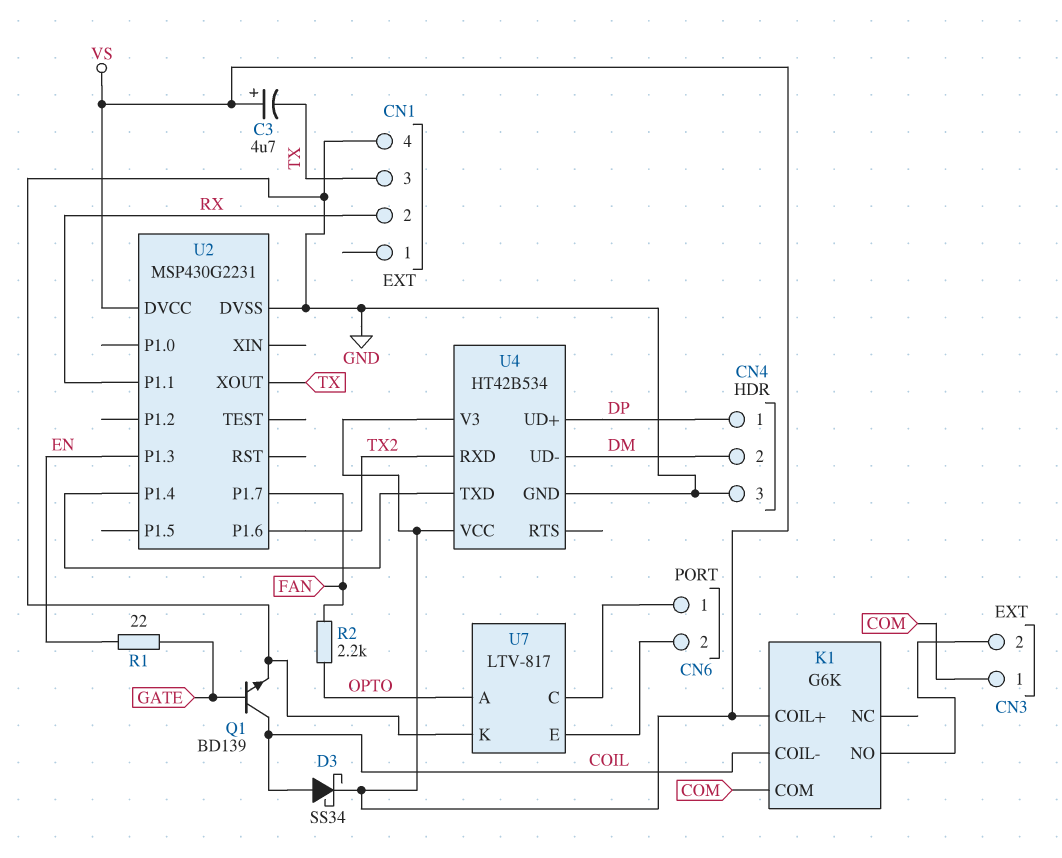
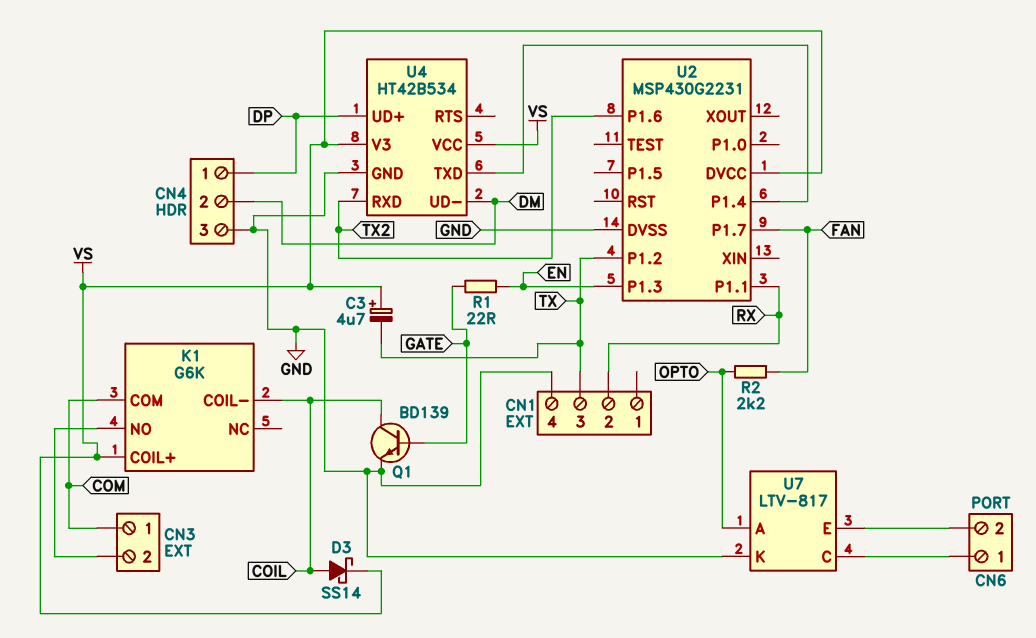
D3: schottky SS34 (A COIL, K VS) -> schottky SS14 (A COIL, K VS)
U2 pin P1.2: none -> TX
U2 pin XOUT: TX -> none

